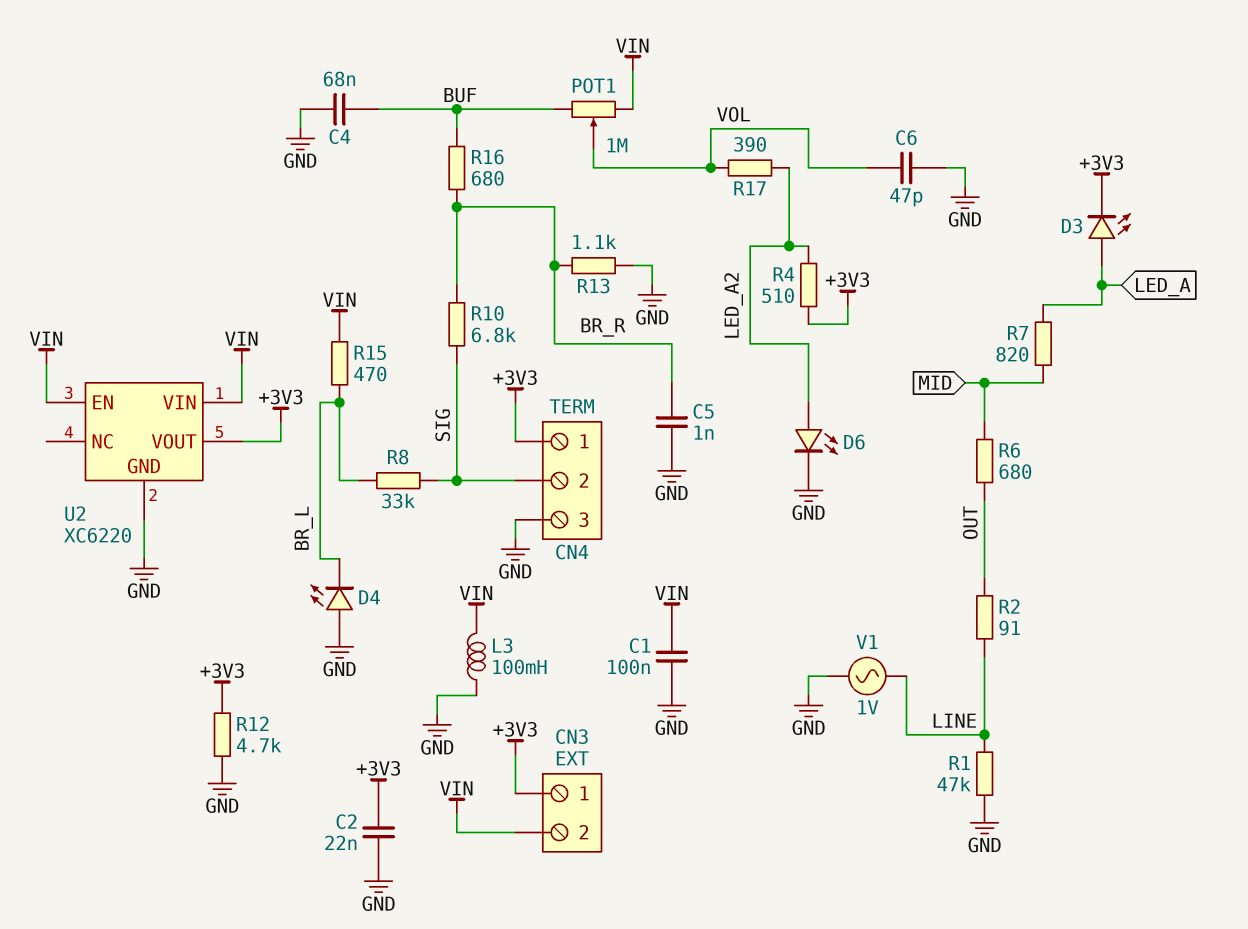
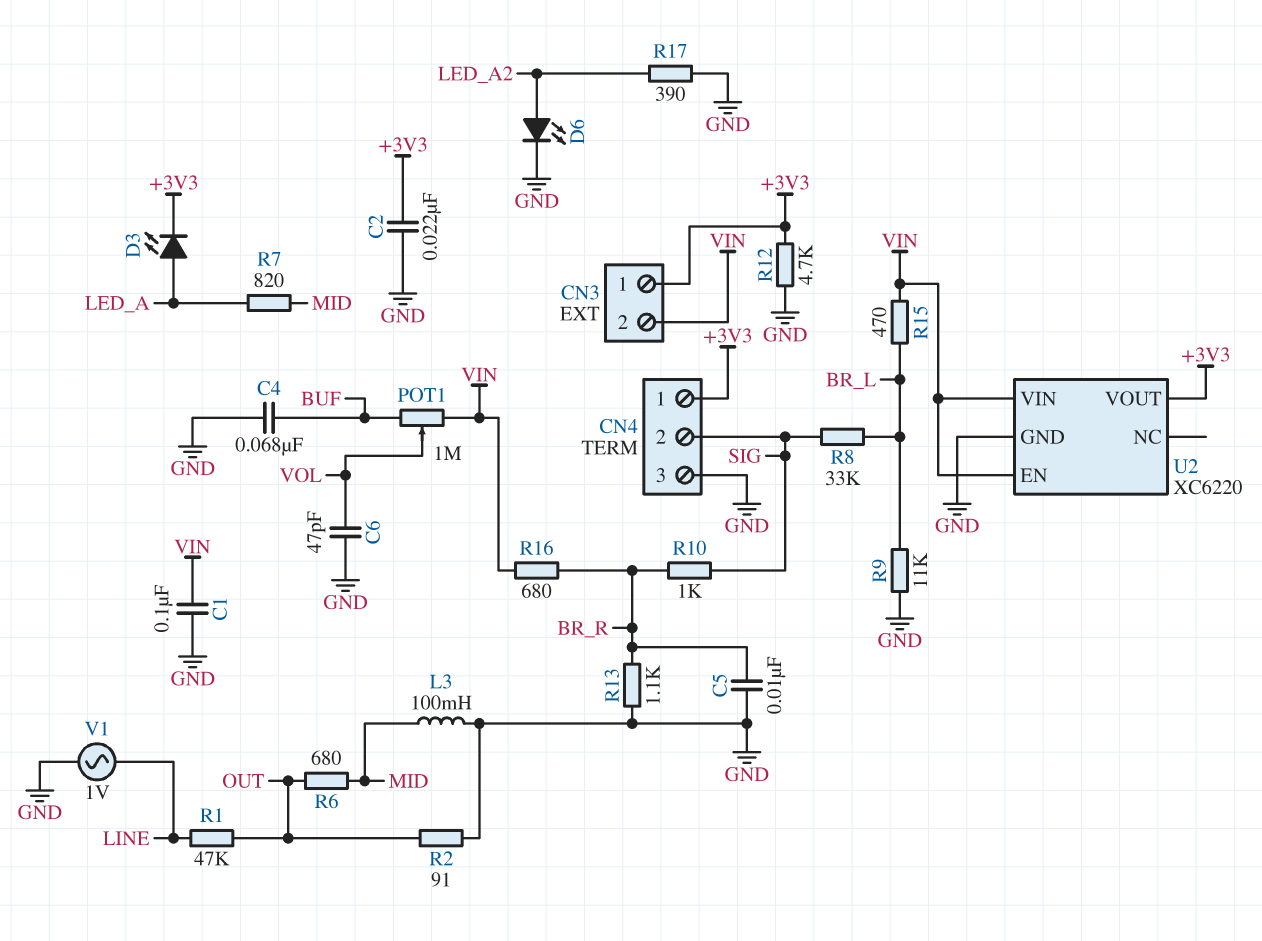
C5: 1nF (BR_R, GND) -> 10nF (BR_R, GND)
D4: LED (A GND, K BR_L) -> none
L3: 100mH (GND, VIN) -> 100mH (GND, MID)
R1: 47k (GND, LINE) -> 47k (LINE, OUT)
R2: 91 (LINE, OUT) -> 91 (GND, OUT)
R4: 510 (+3V3, LED_A2) -> none
R9: none -> 11k (BR_L, GND)
R10: 6.8k (BR_R, SIG) -> 1k (BR_R, SIG)
R16: 680 (BR_R, BUF) -> 680 (BR_R, VIN)
R17: 390 (LED_A2, VOL) -> 390 (GND, LED_A2)

